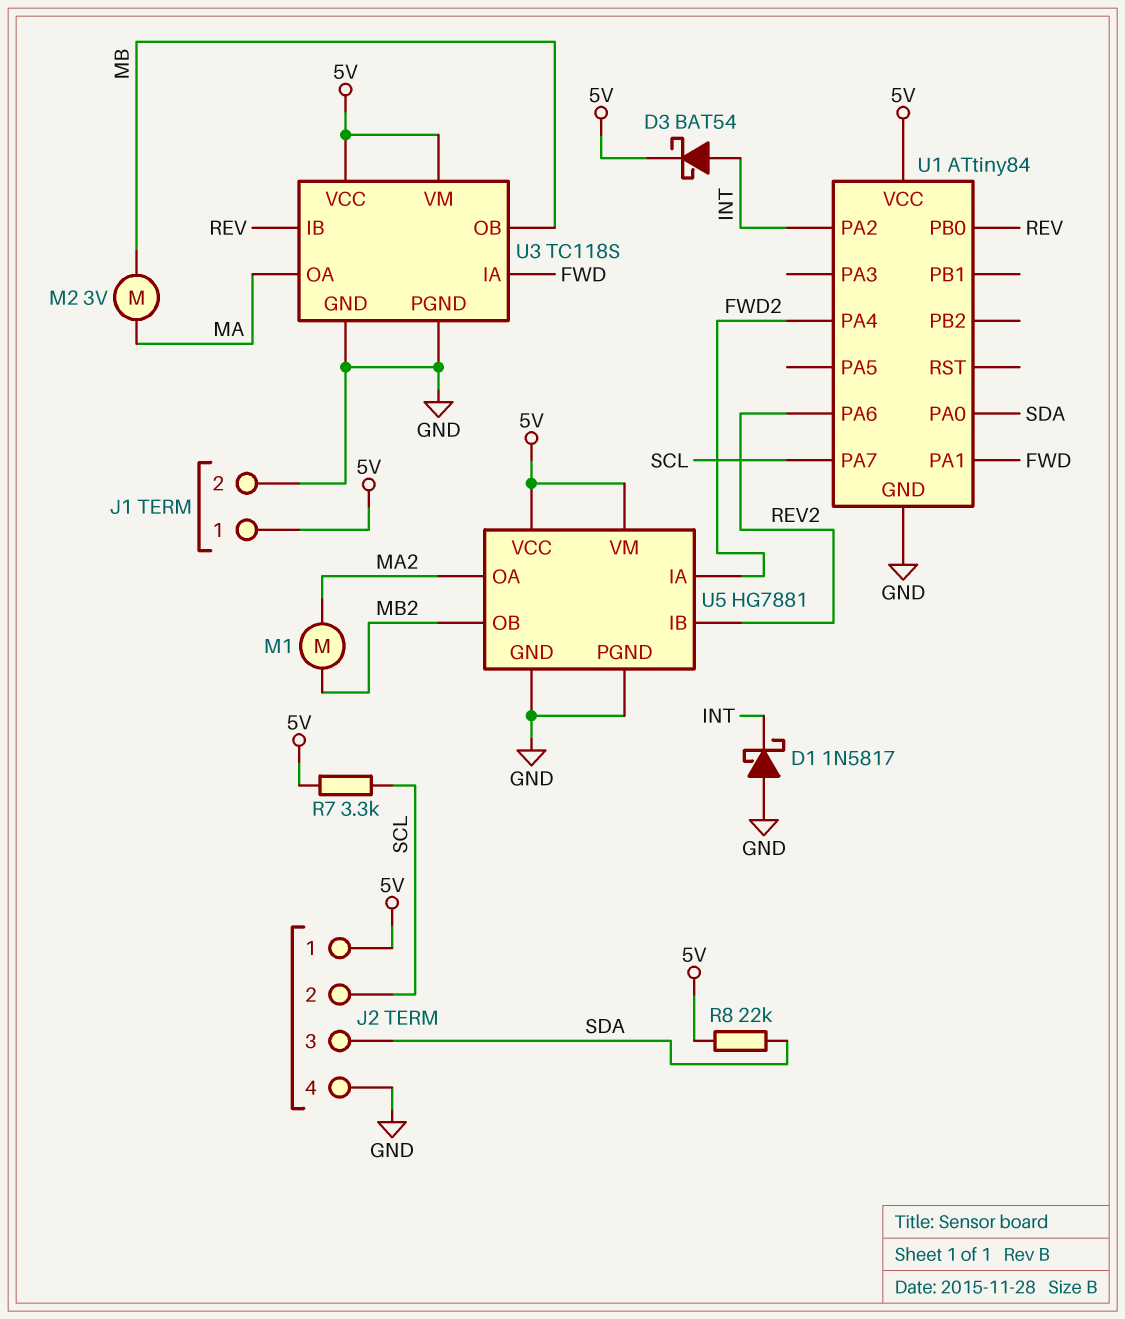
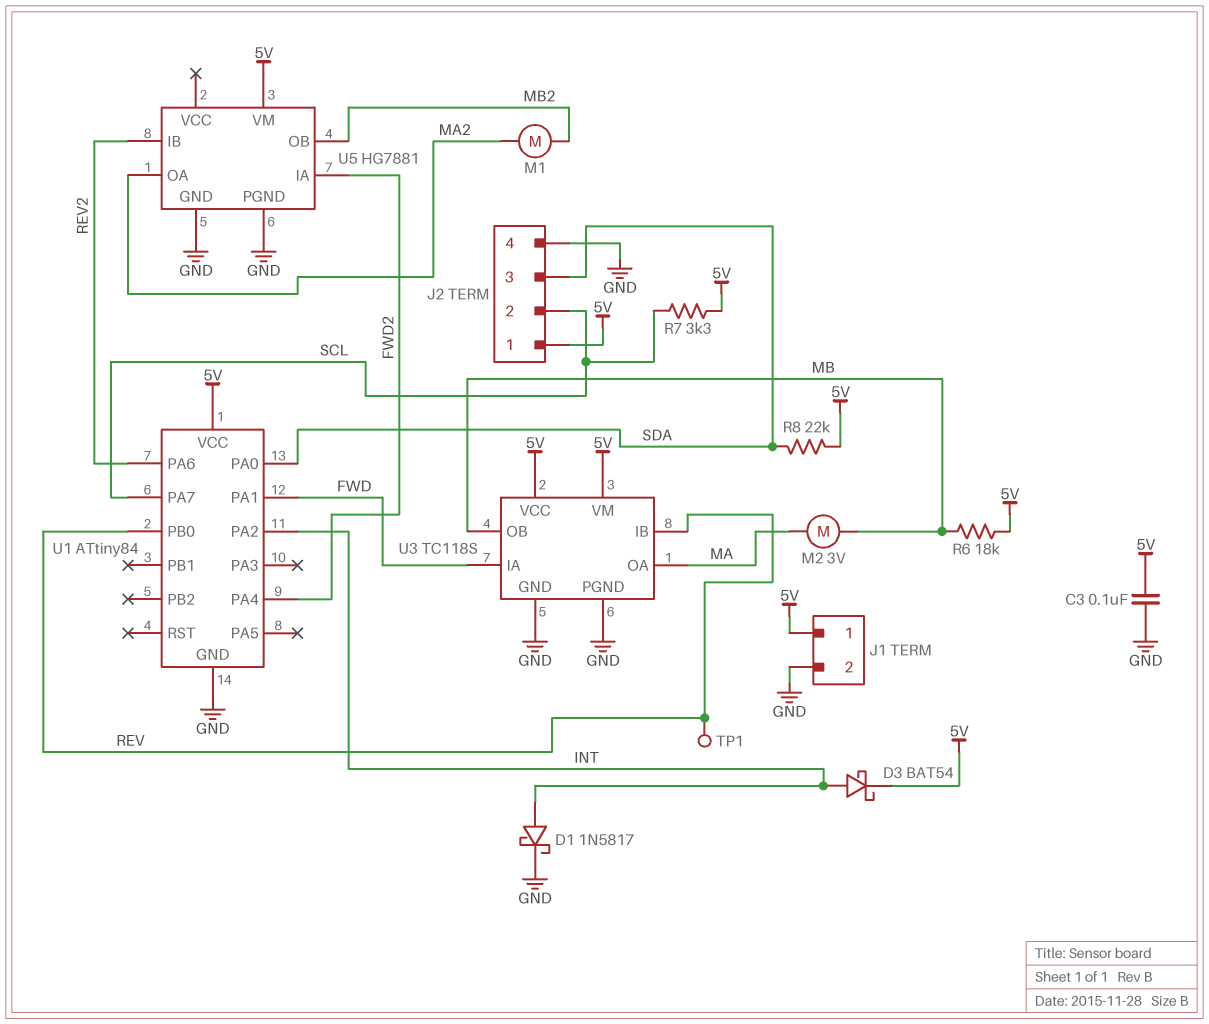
C3: none -> 100nF (5V, GND)
D1: schottky 1N5817 (A GND, K INT) -> schottky 1N5817 (A INT, K GND)
R6: none -> 18k (5V, MB)
TP1: none -> test point (REV)
U5 pin VCC: 5V -> none

